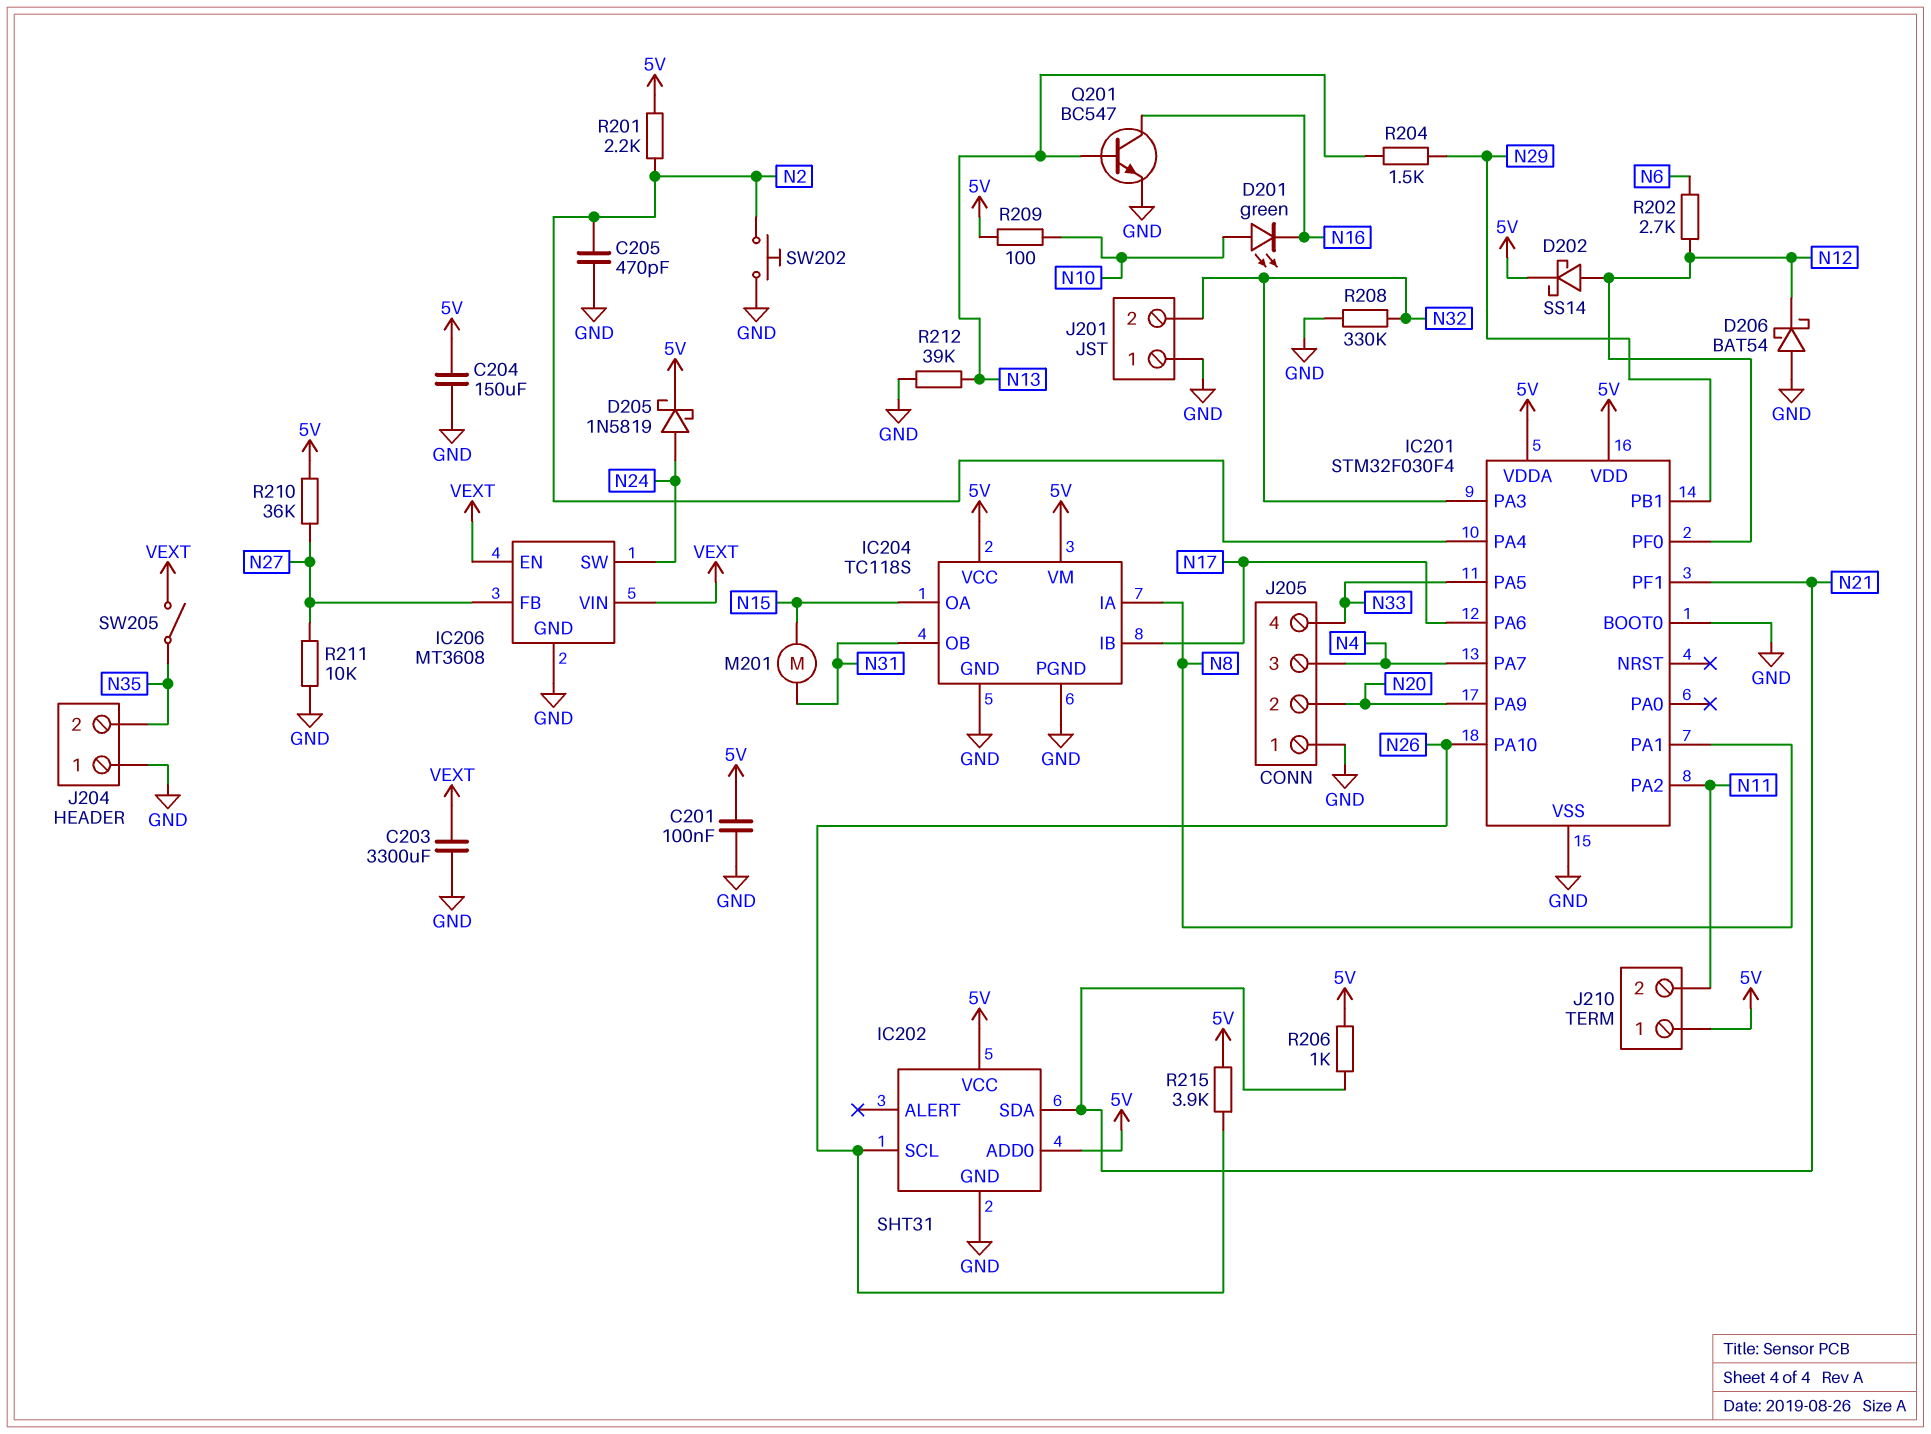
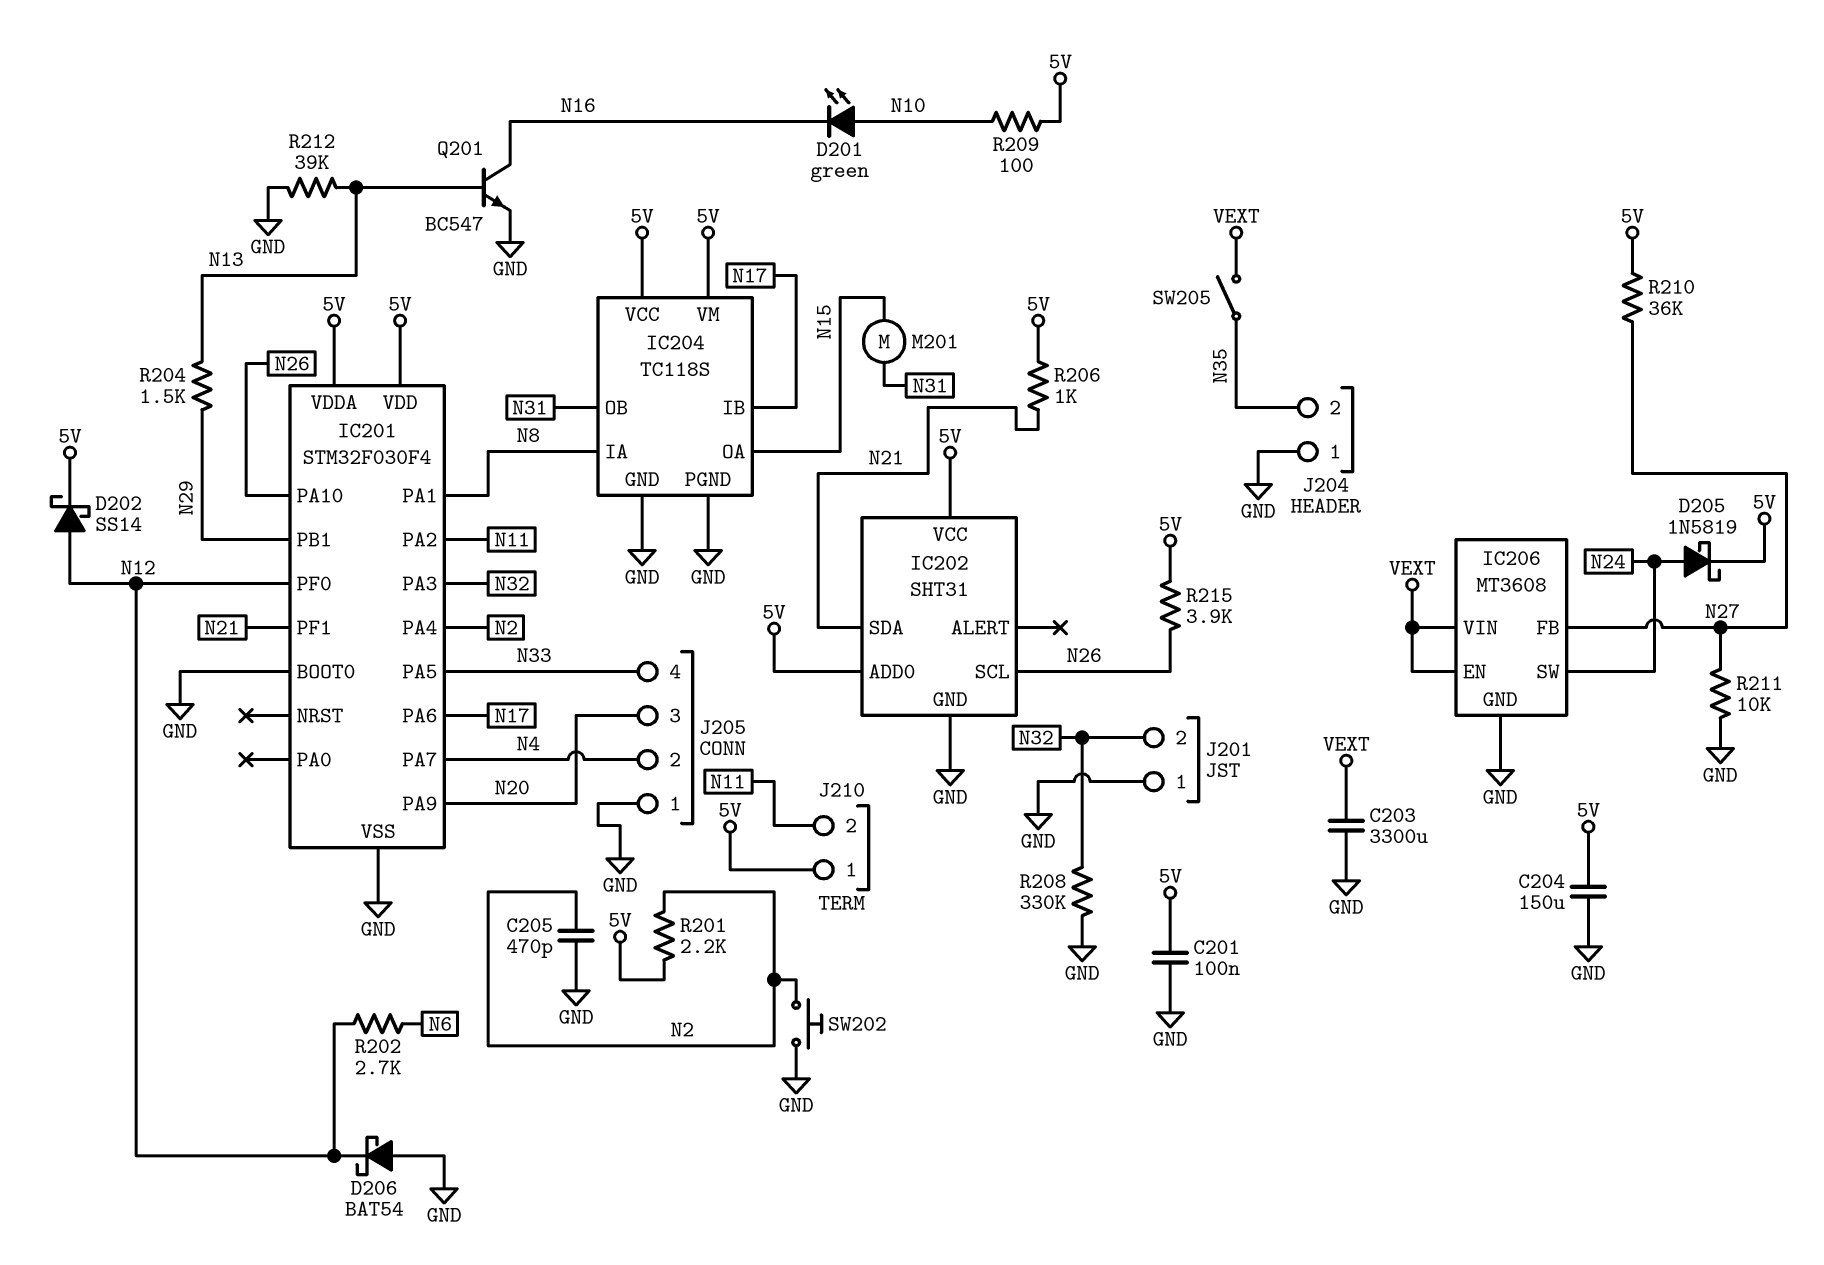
J205 pin 2: N20 -> N4
J205 pin 3: N4 -> N20

